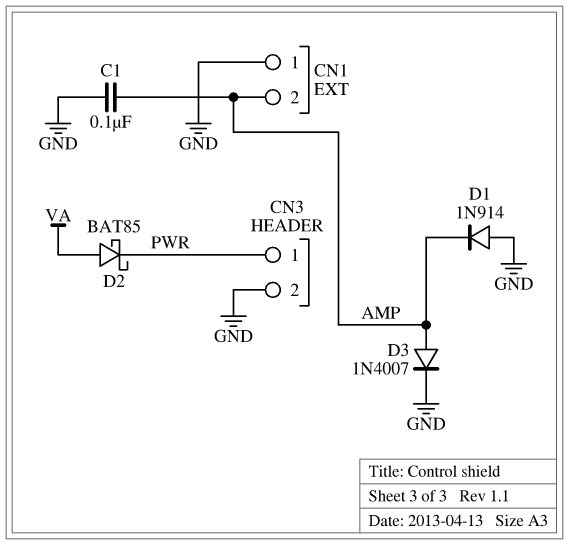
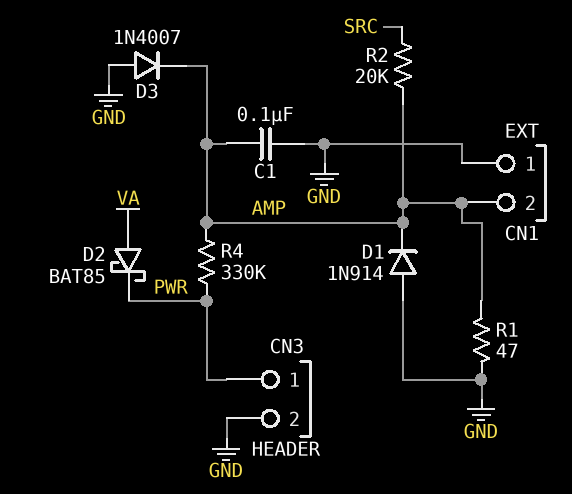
D3: diode 1N4007 (A AMP, K GND) -> diode 1N4007 (A GND, K AMP)
R1: none -> 47 (AMP, GND)
R2: none -> 20k (AMP, SRC)
R4: none -> 330k (AMP, PWR)

